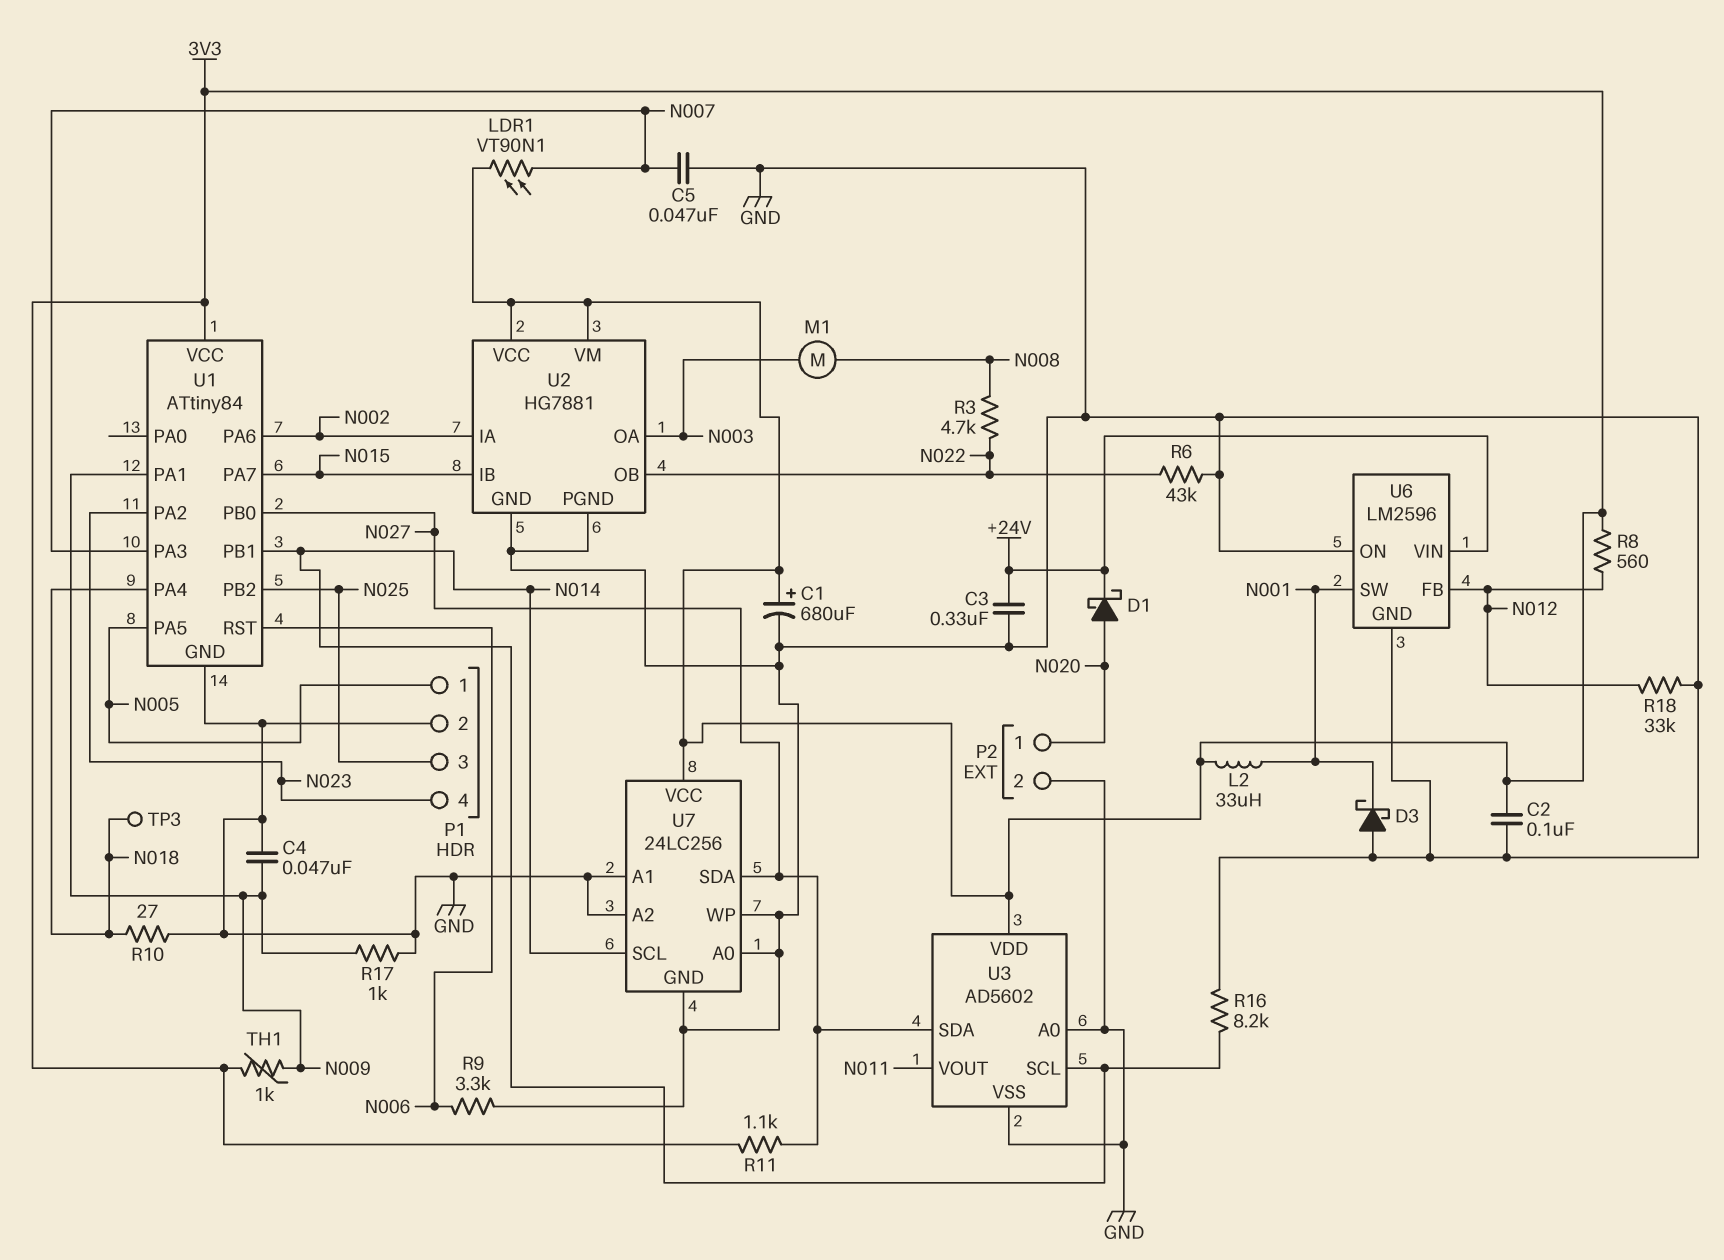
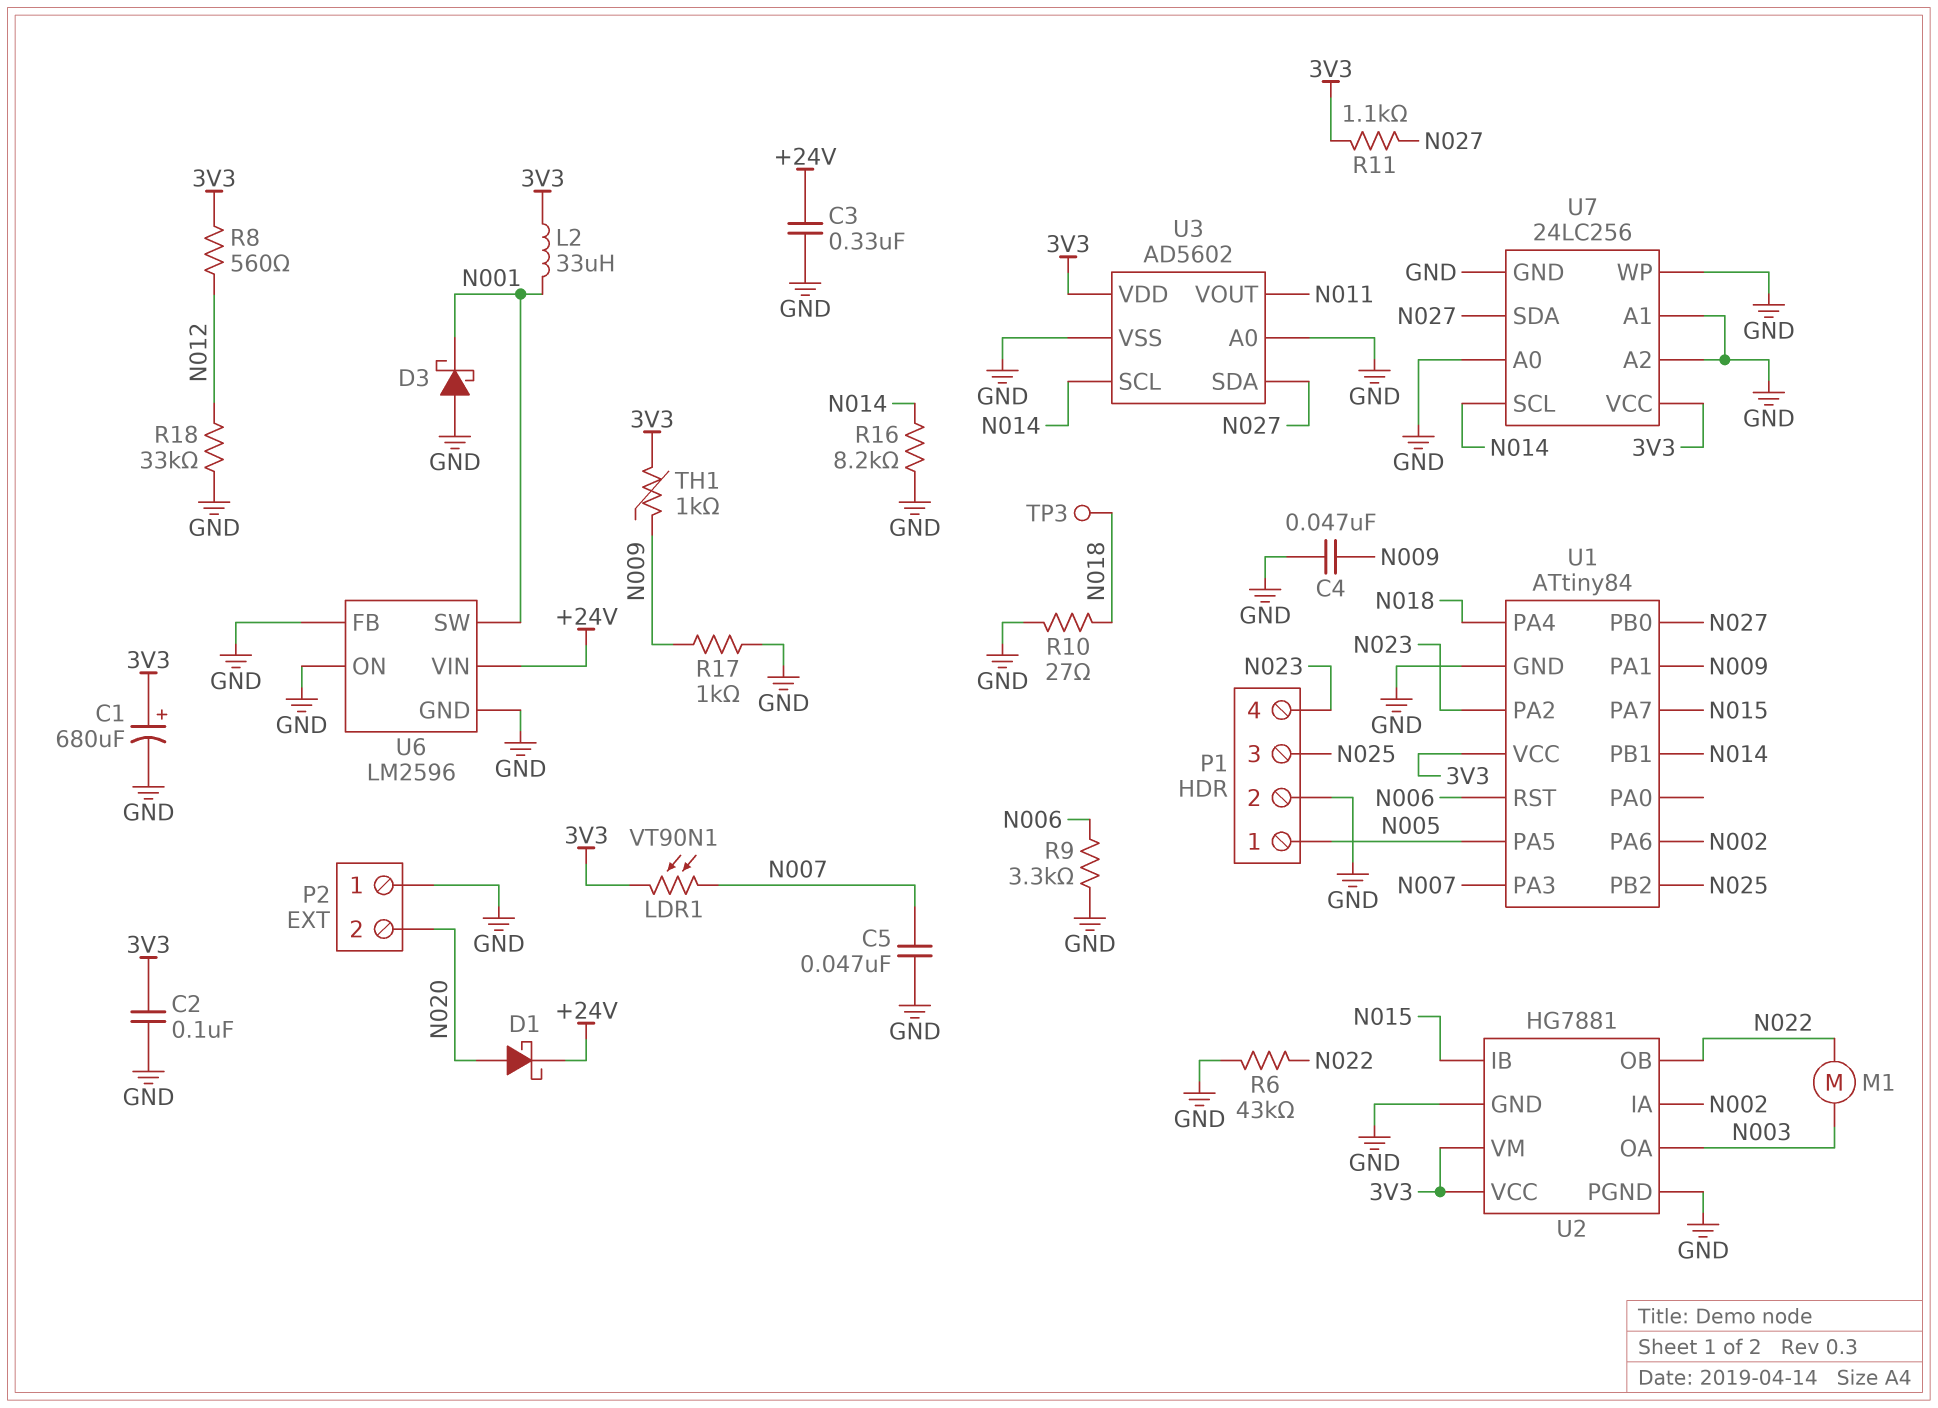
M1: motor (N003, N008) -> motor (N003, N022)
P2 pin 1: N020 -> GND
P2 pin 2: GND -> N020
R3: 4.7k (N008, N022) -> none
U6 pin FB: N012 -> GND

